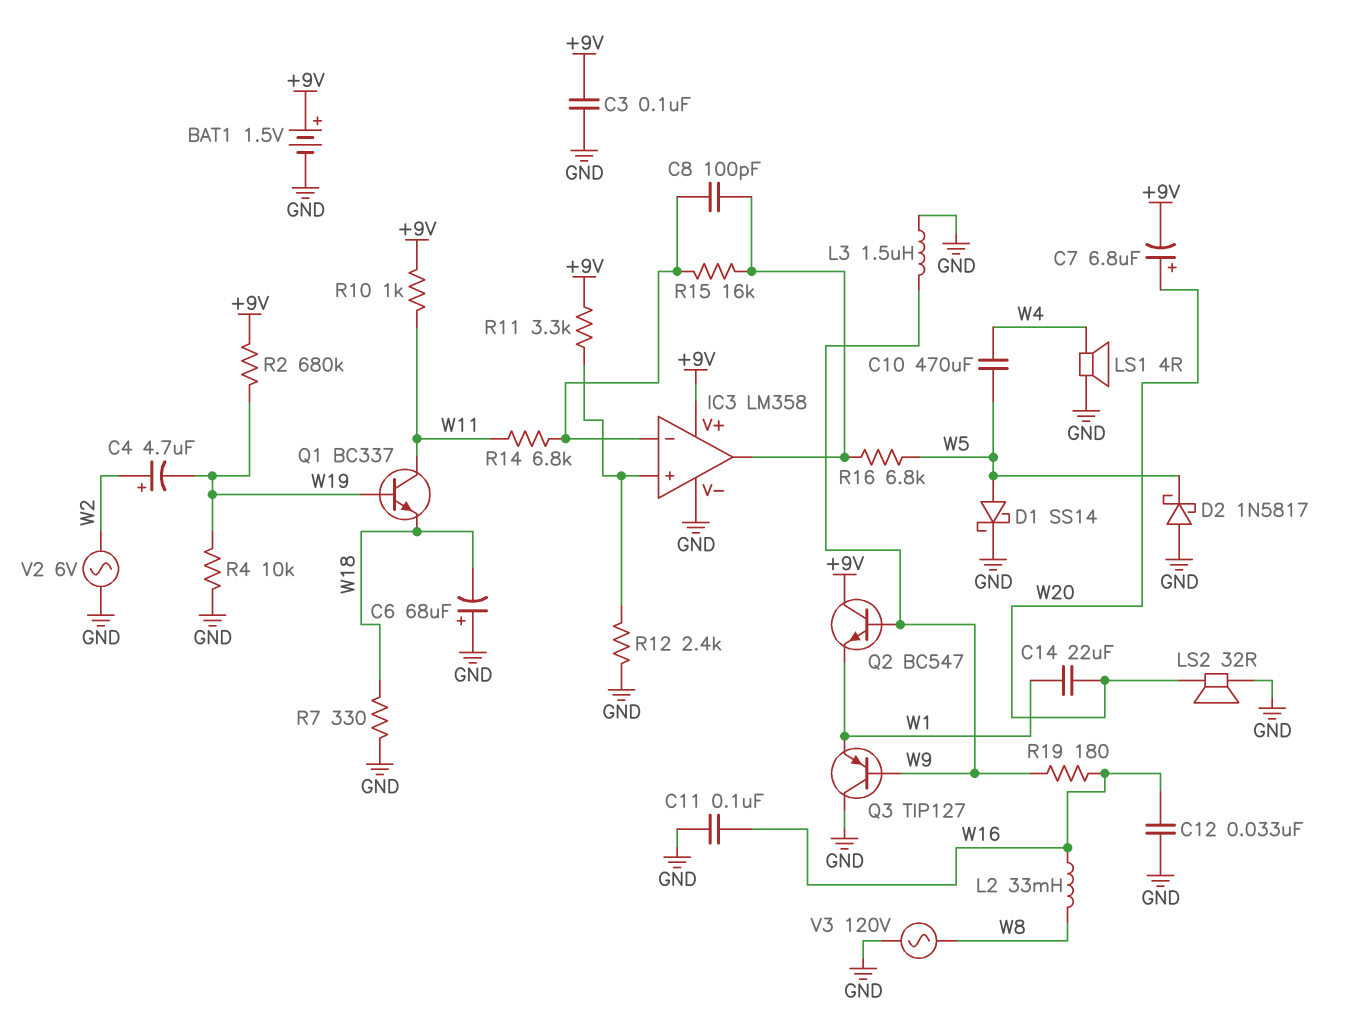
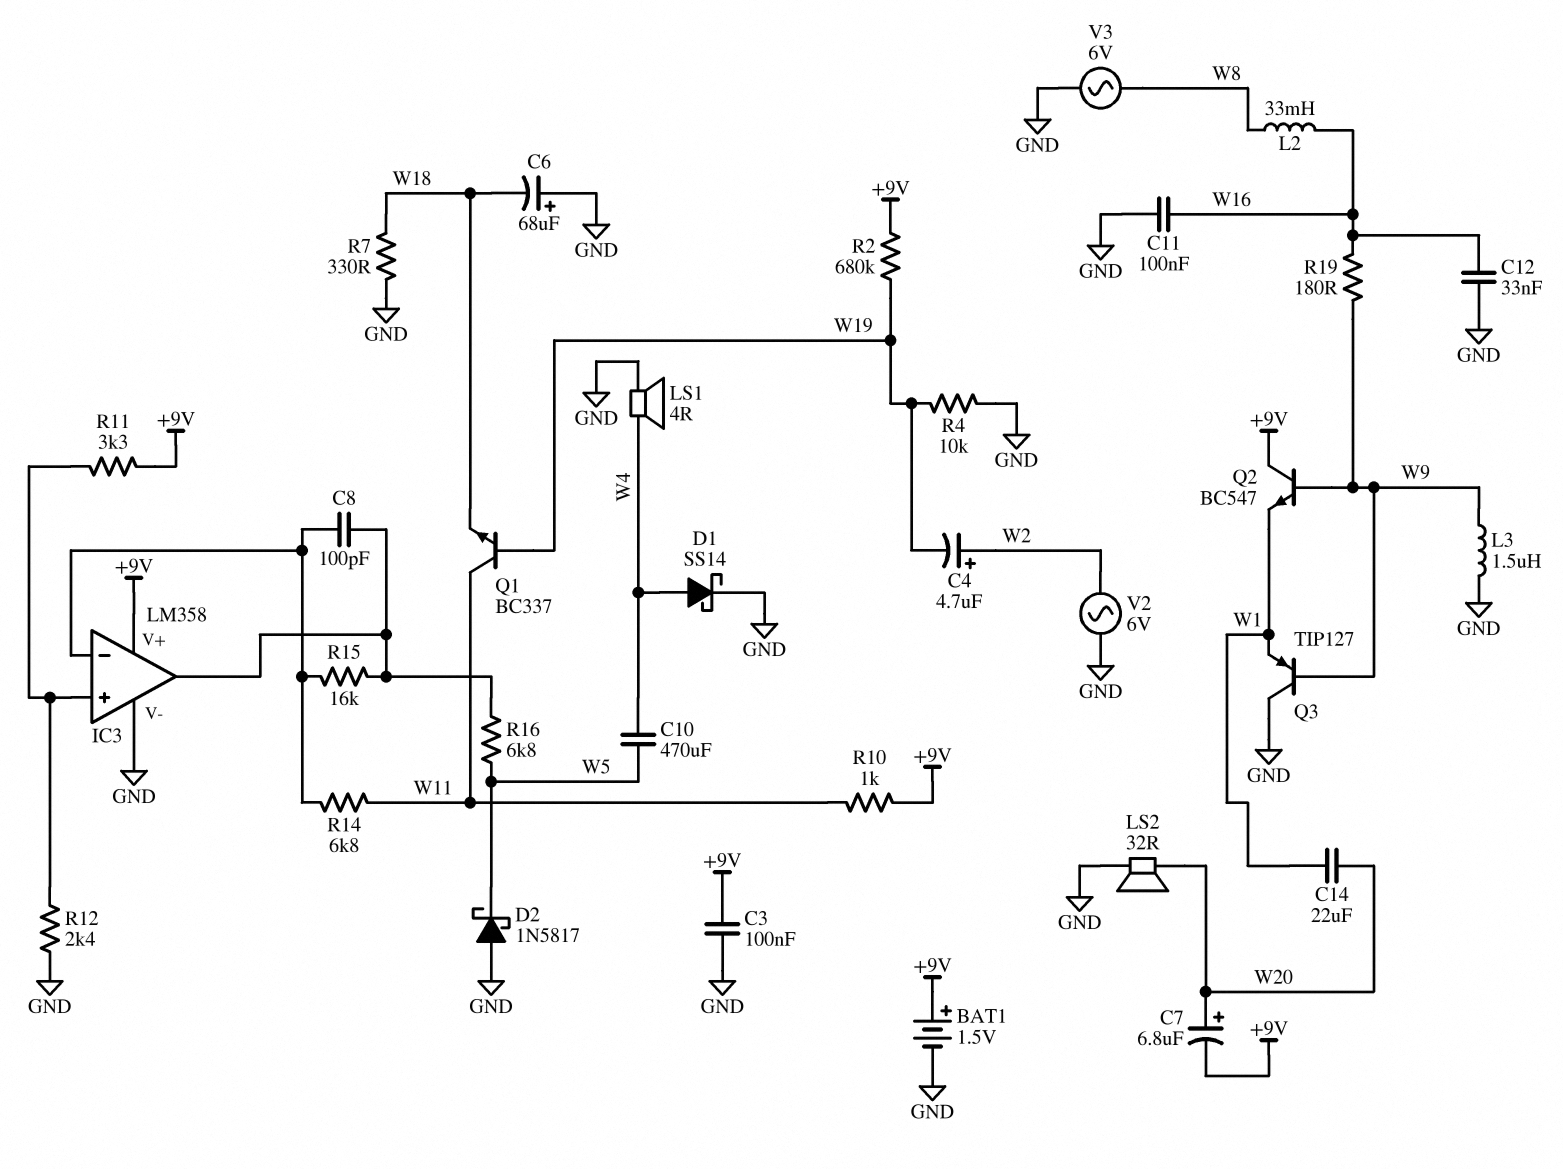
D1: schottky SS14 (A W5, K GND) -> schottky SS14 (A W4, K GND)
V3: AC 120V (GND, W8) -> AC 6V (GND, W8)

